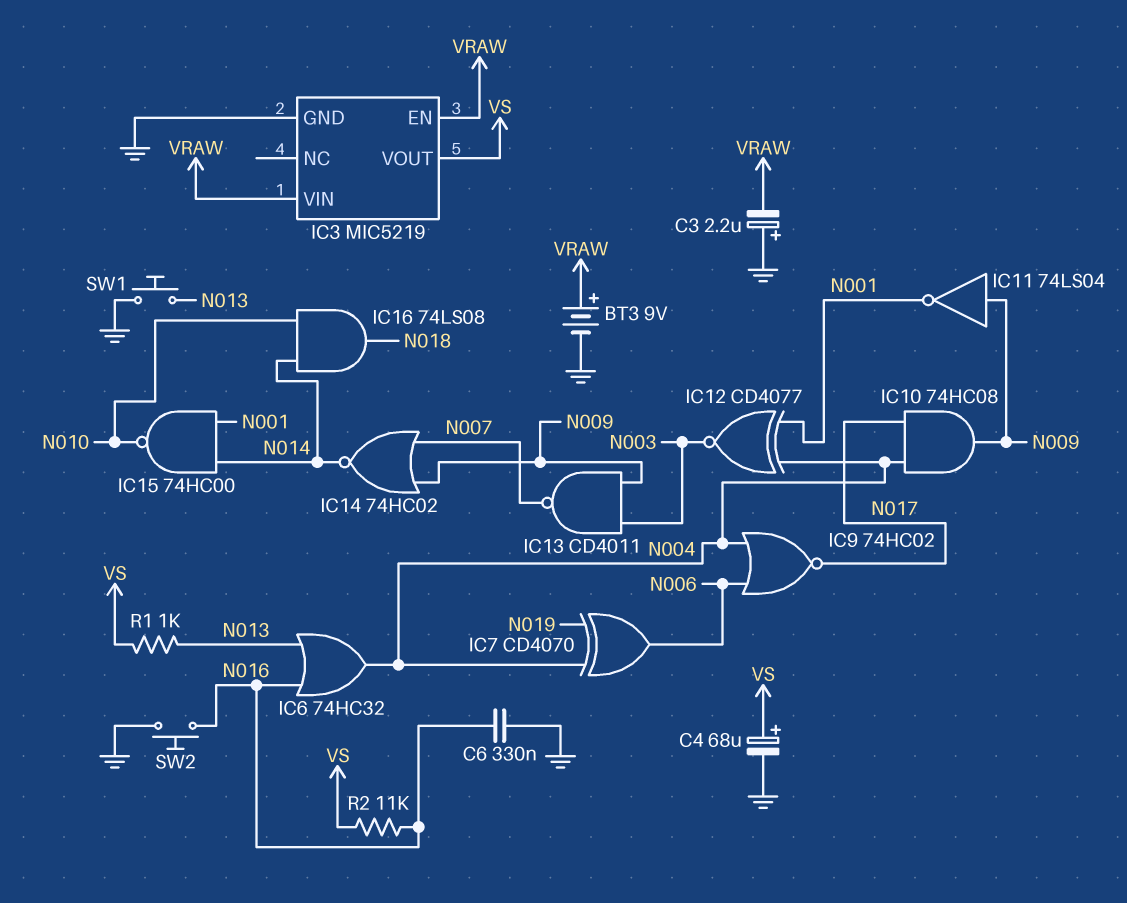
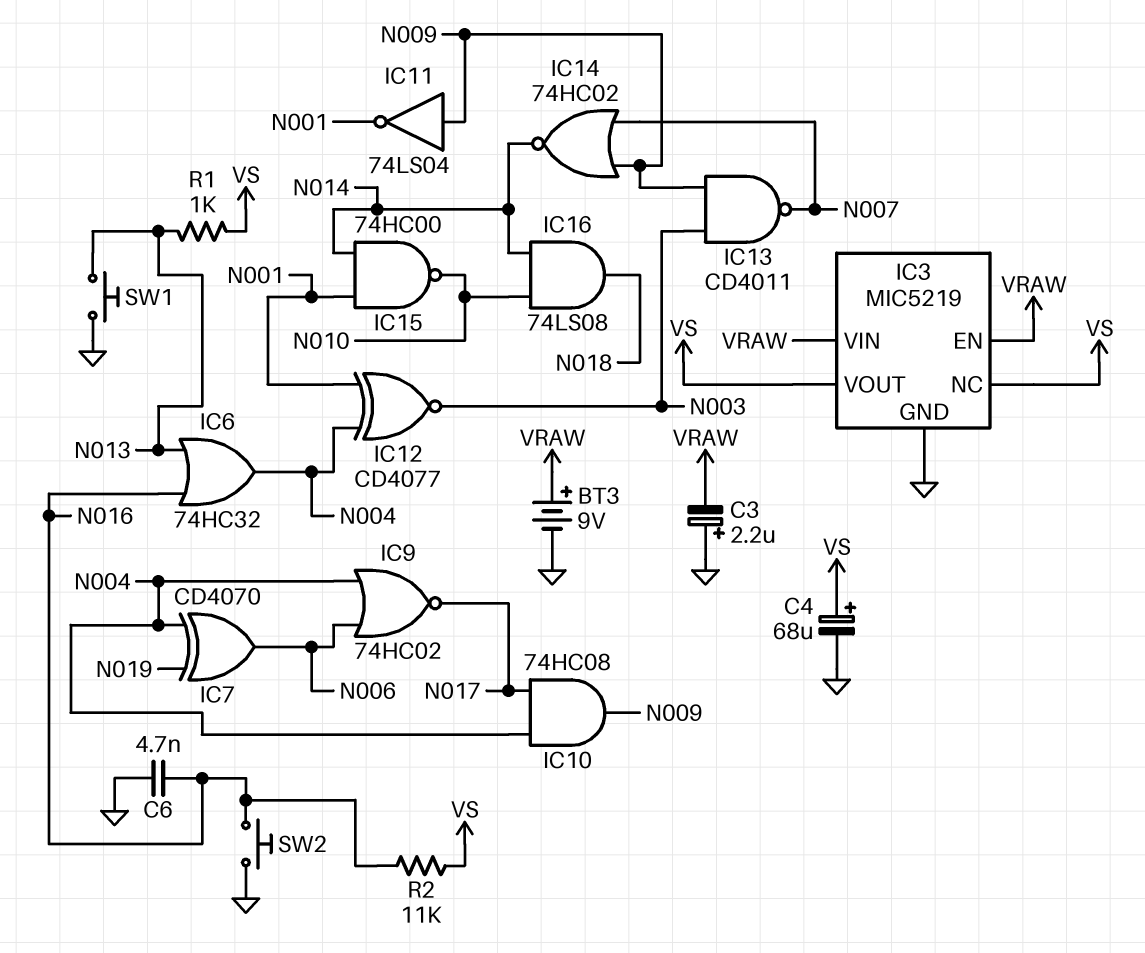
C6: 330nF (GND, N016) -> 4.7nF (GND, N016)
IC3 pin NC: none -> VS

